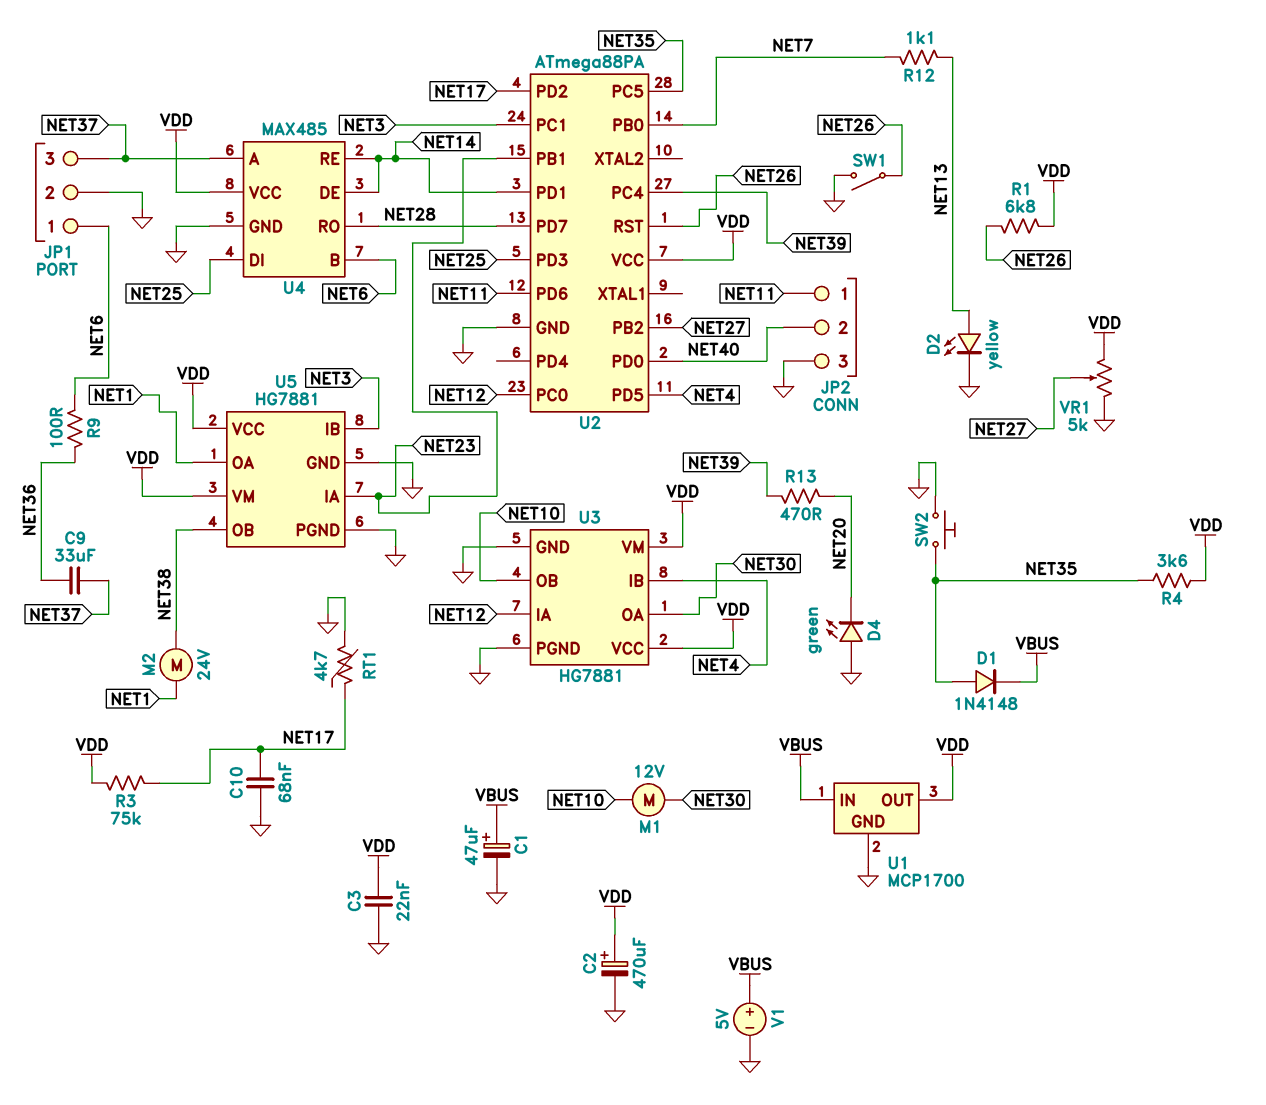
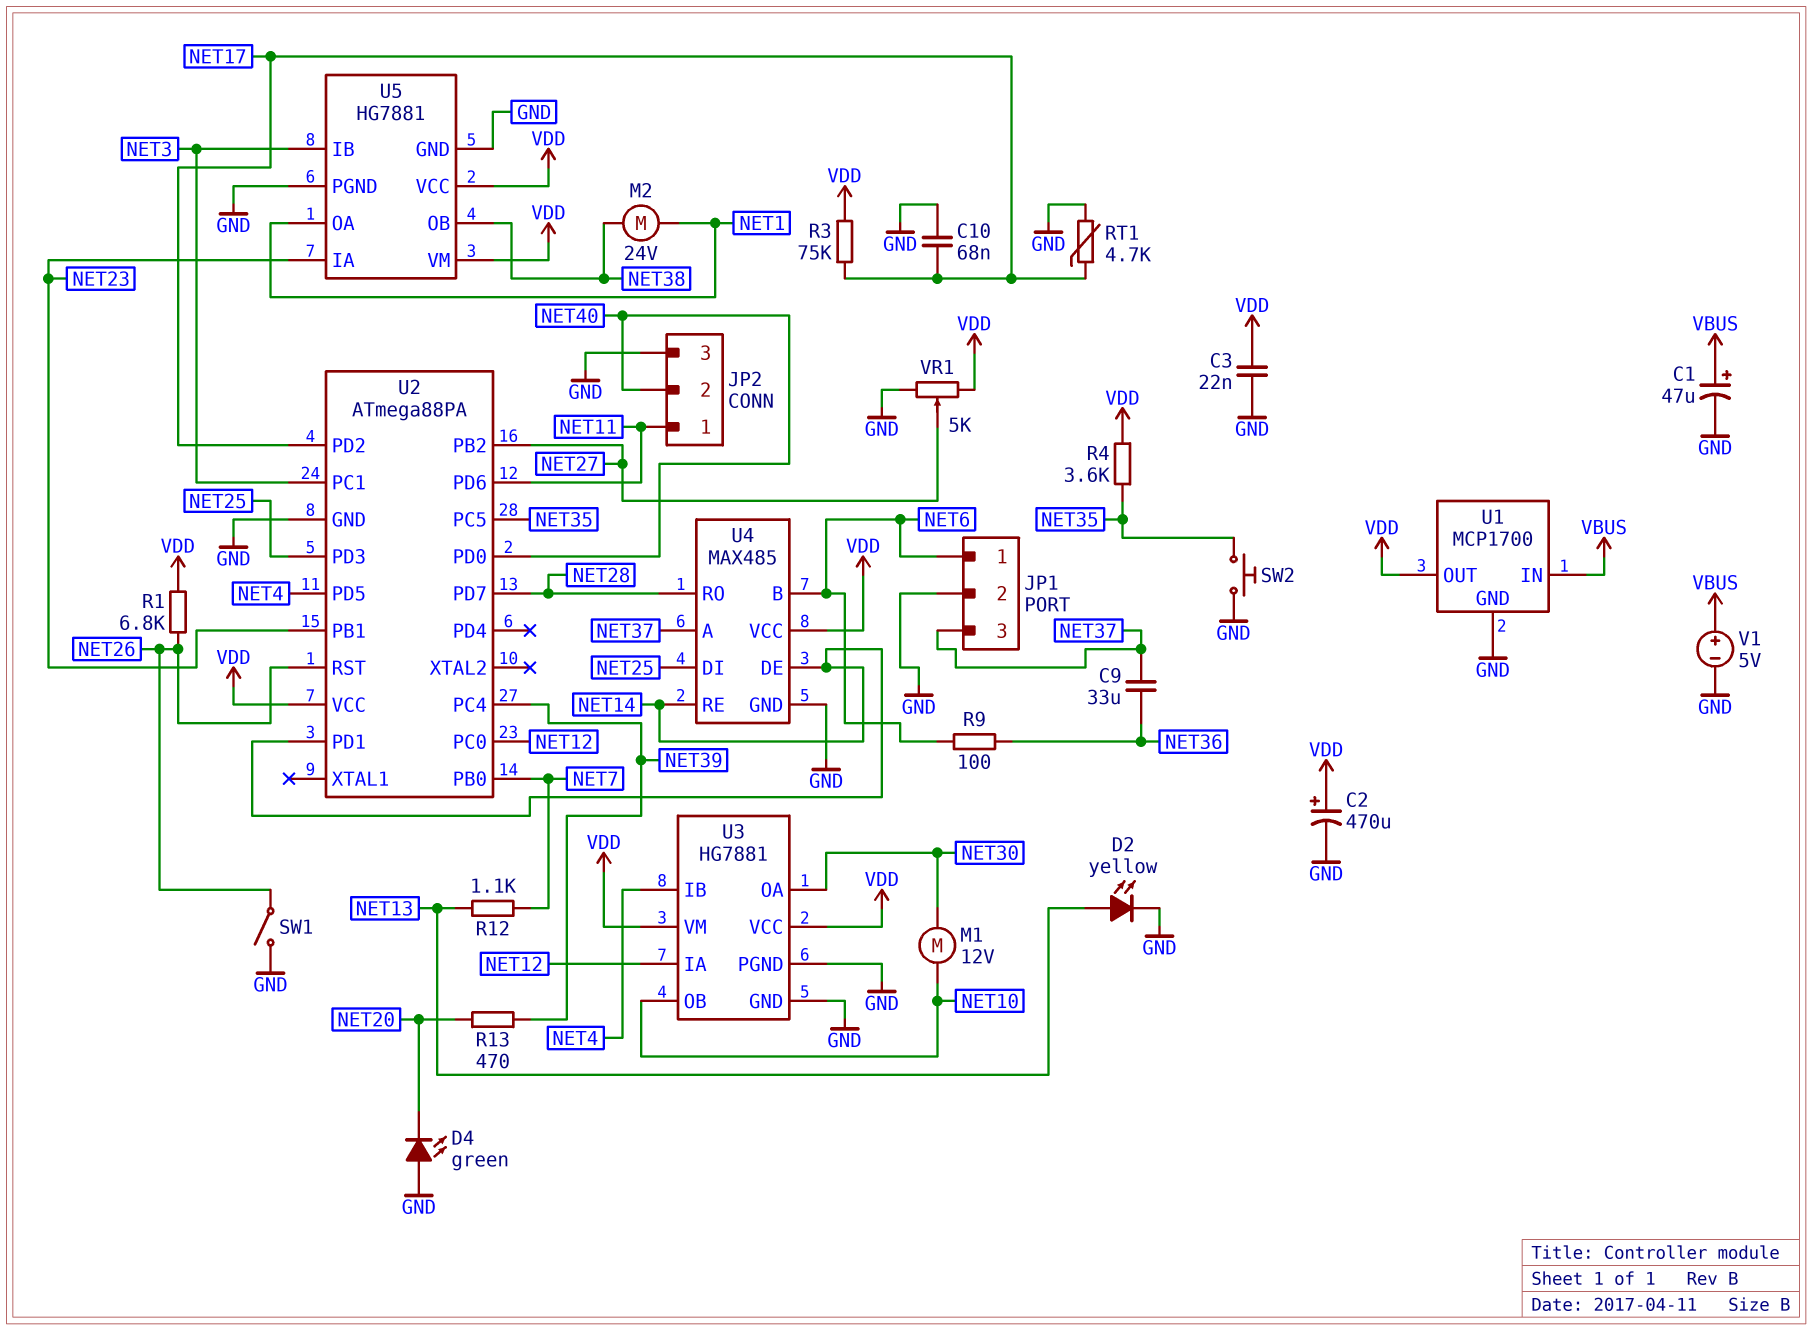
D1: diode 1N4148 (A NET35, K VBUS) -> none

